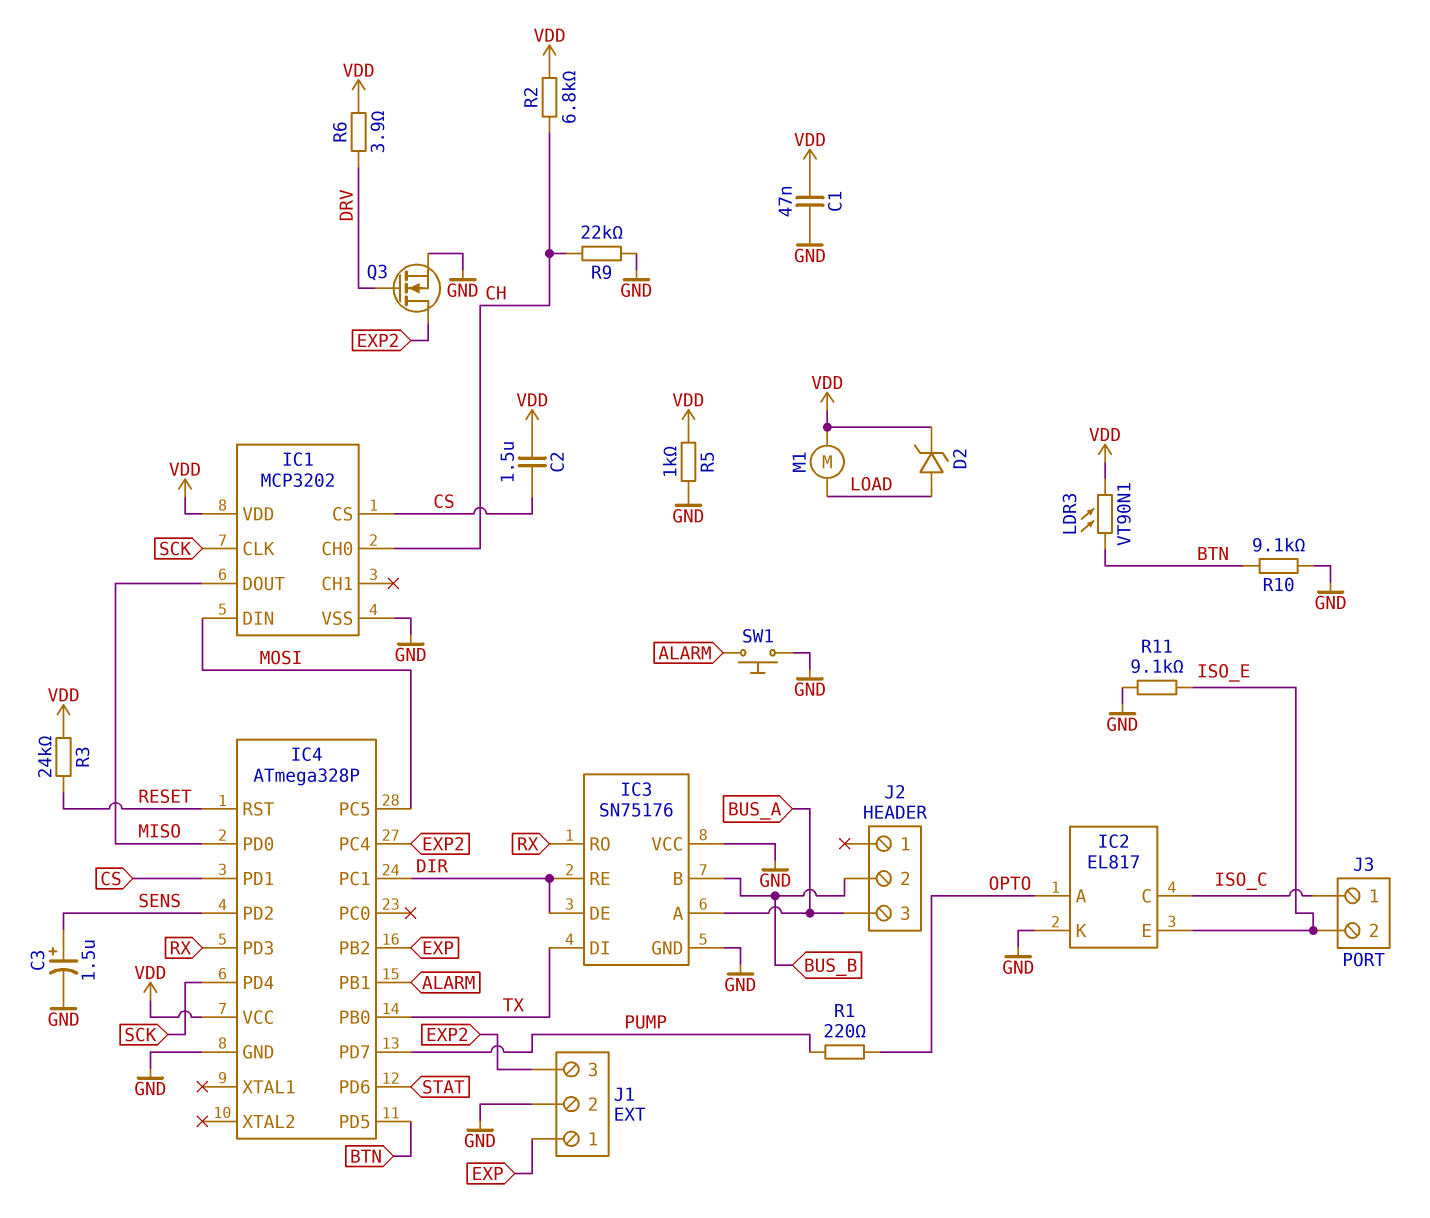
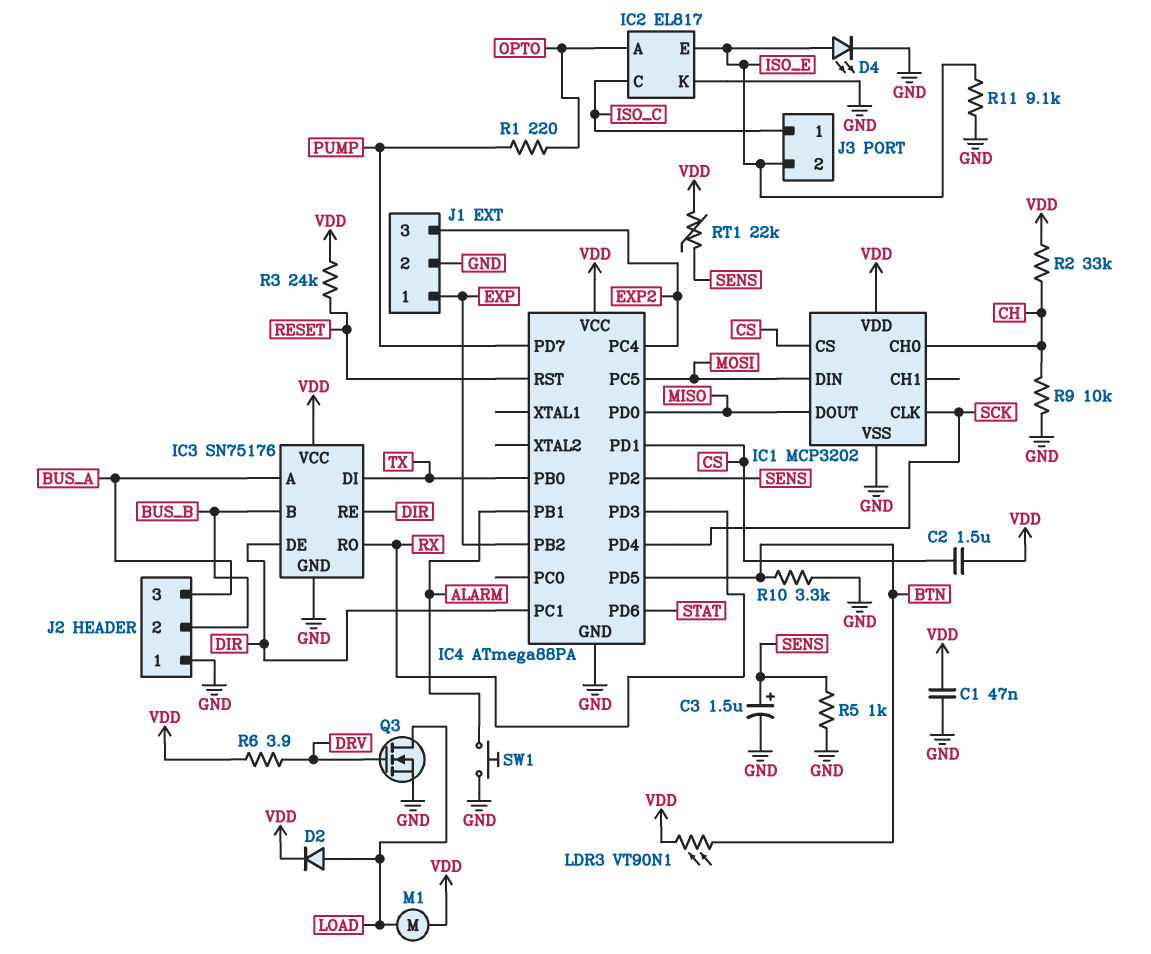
D2: zener (A LOAD, K VDD) -> diode (A LOAD, K VDD)
D4: none -> LED (A ISO_E, K GND)
IC3 pin VCC: GND -> VDD
IC4: ATmega328P -> ATmega88PA
J2 pin 1: none -> GND
Q3: NMOS (G DRV, D EXP2, S GND) -> NMOS (G DRV, D LOAD, S GND)
R2: 6.8k (CH, VDD) -> 33k (CH, VDD)
R5: 1k (GND, VDD) -> 1k (GND, SENS)
R9: 22k (CH, GND) -> 10k (CH, GND)
R10: 9.1k (BTN, GND) -> 3.3k (BTN, GND)
RT1: none -> 22k (SENS, VDD)

